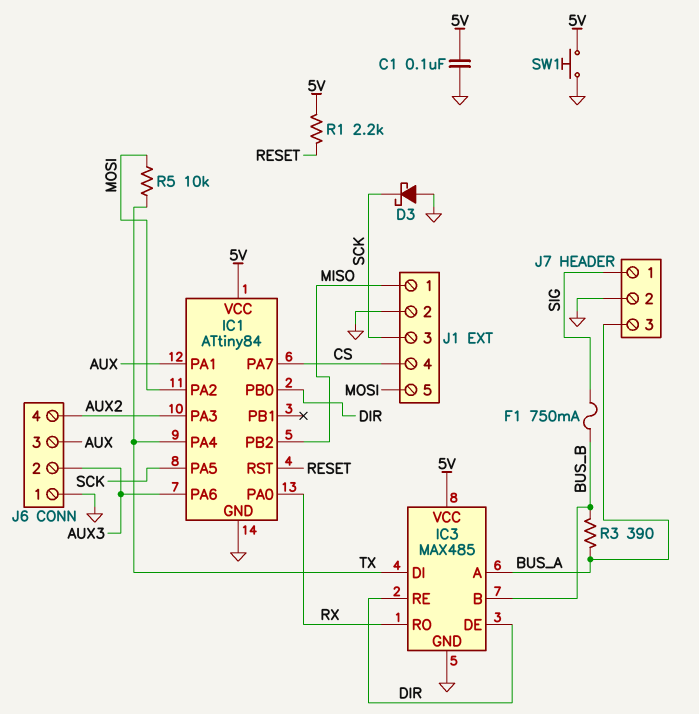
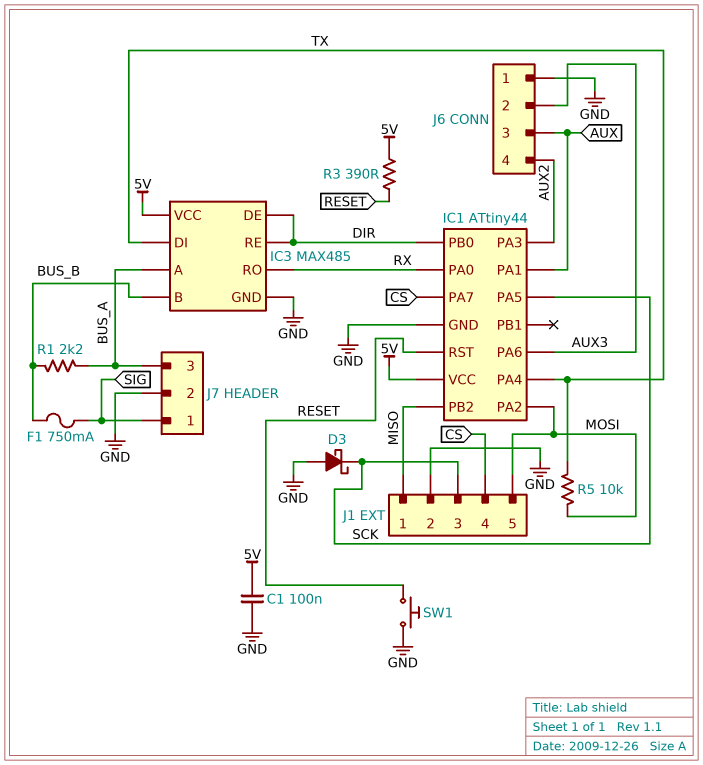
IC1: ATtiny84 -> ATtiny44
R1: 2.2k (5V, RESET) -> 2.2k (BUS_A, BUS_B)
R3: 390 (BUS_A, BUS_B) -> 390 (5V, RESET)
SW1: button (5V, GND) -> button (GND, RESET)

